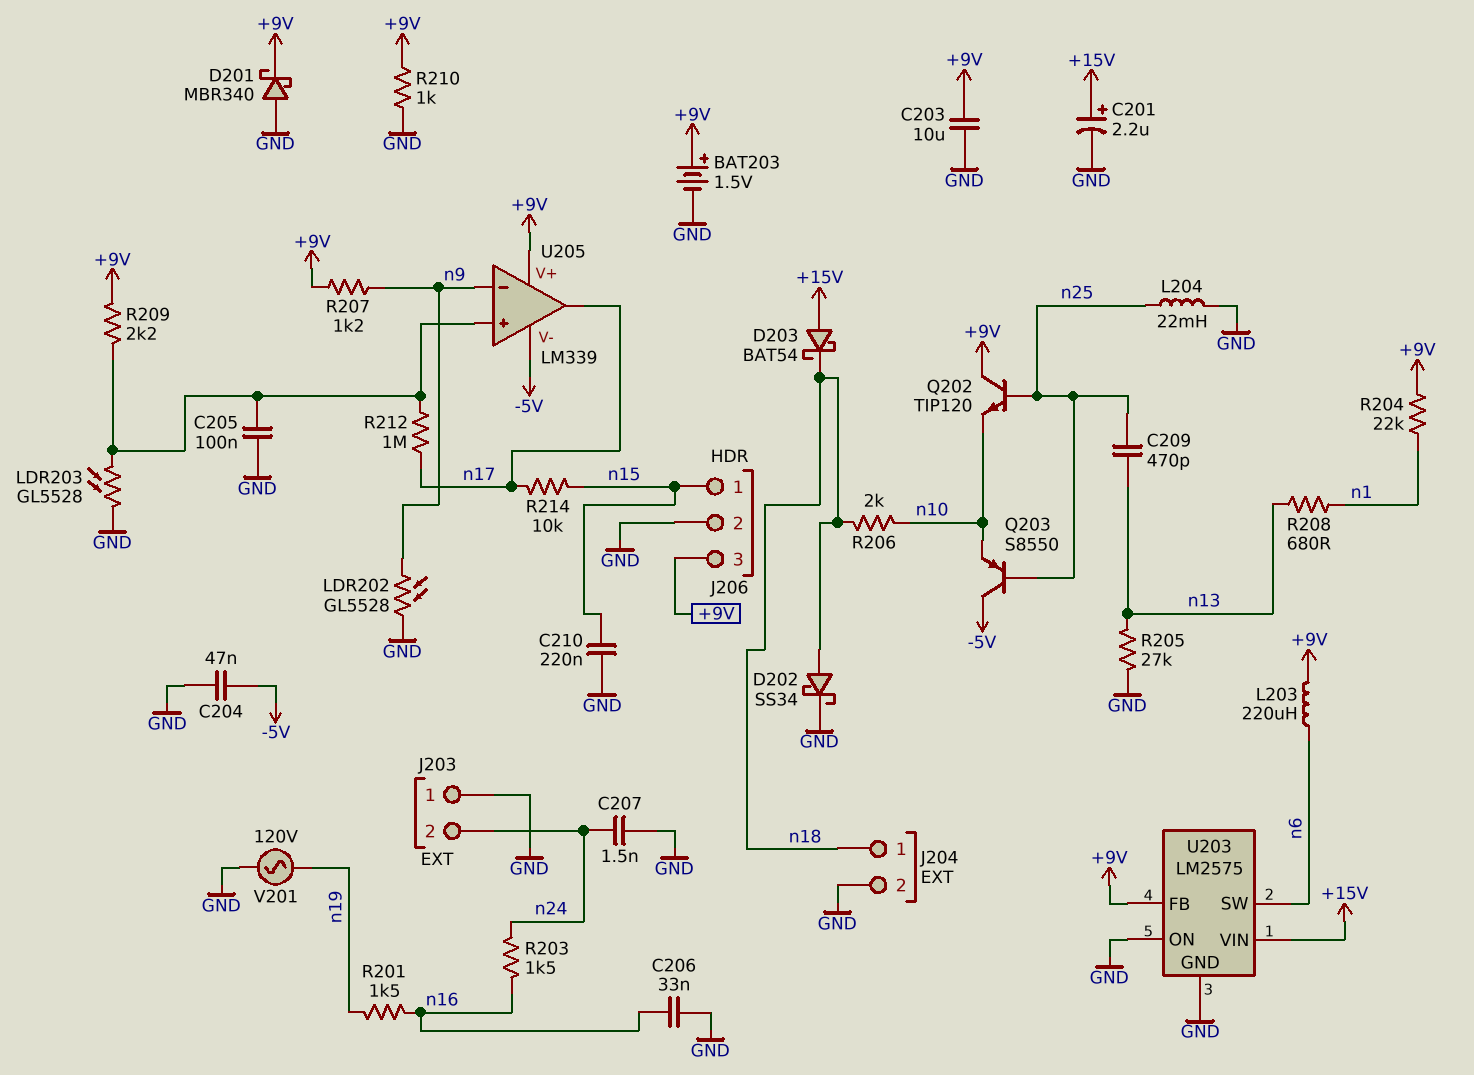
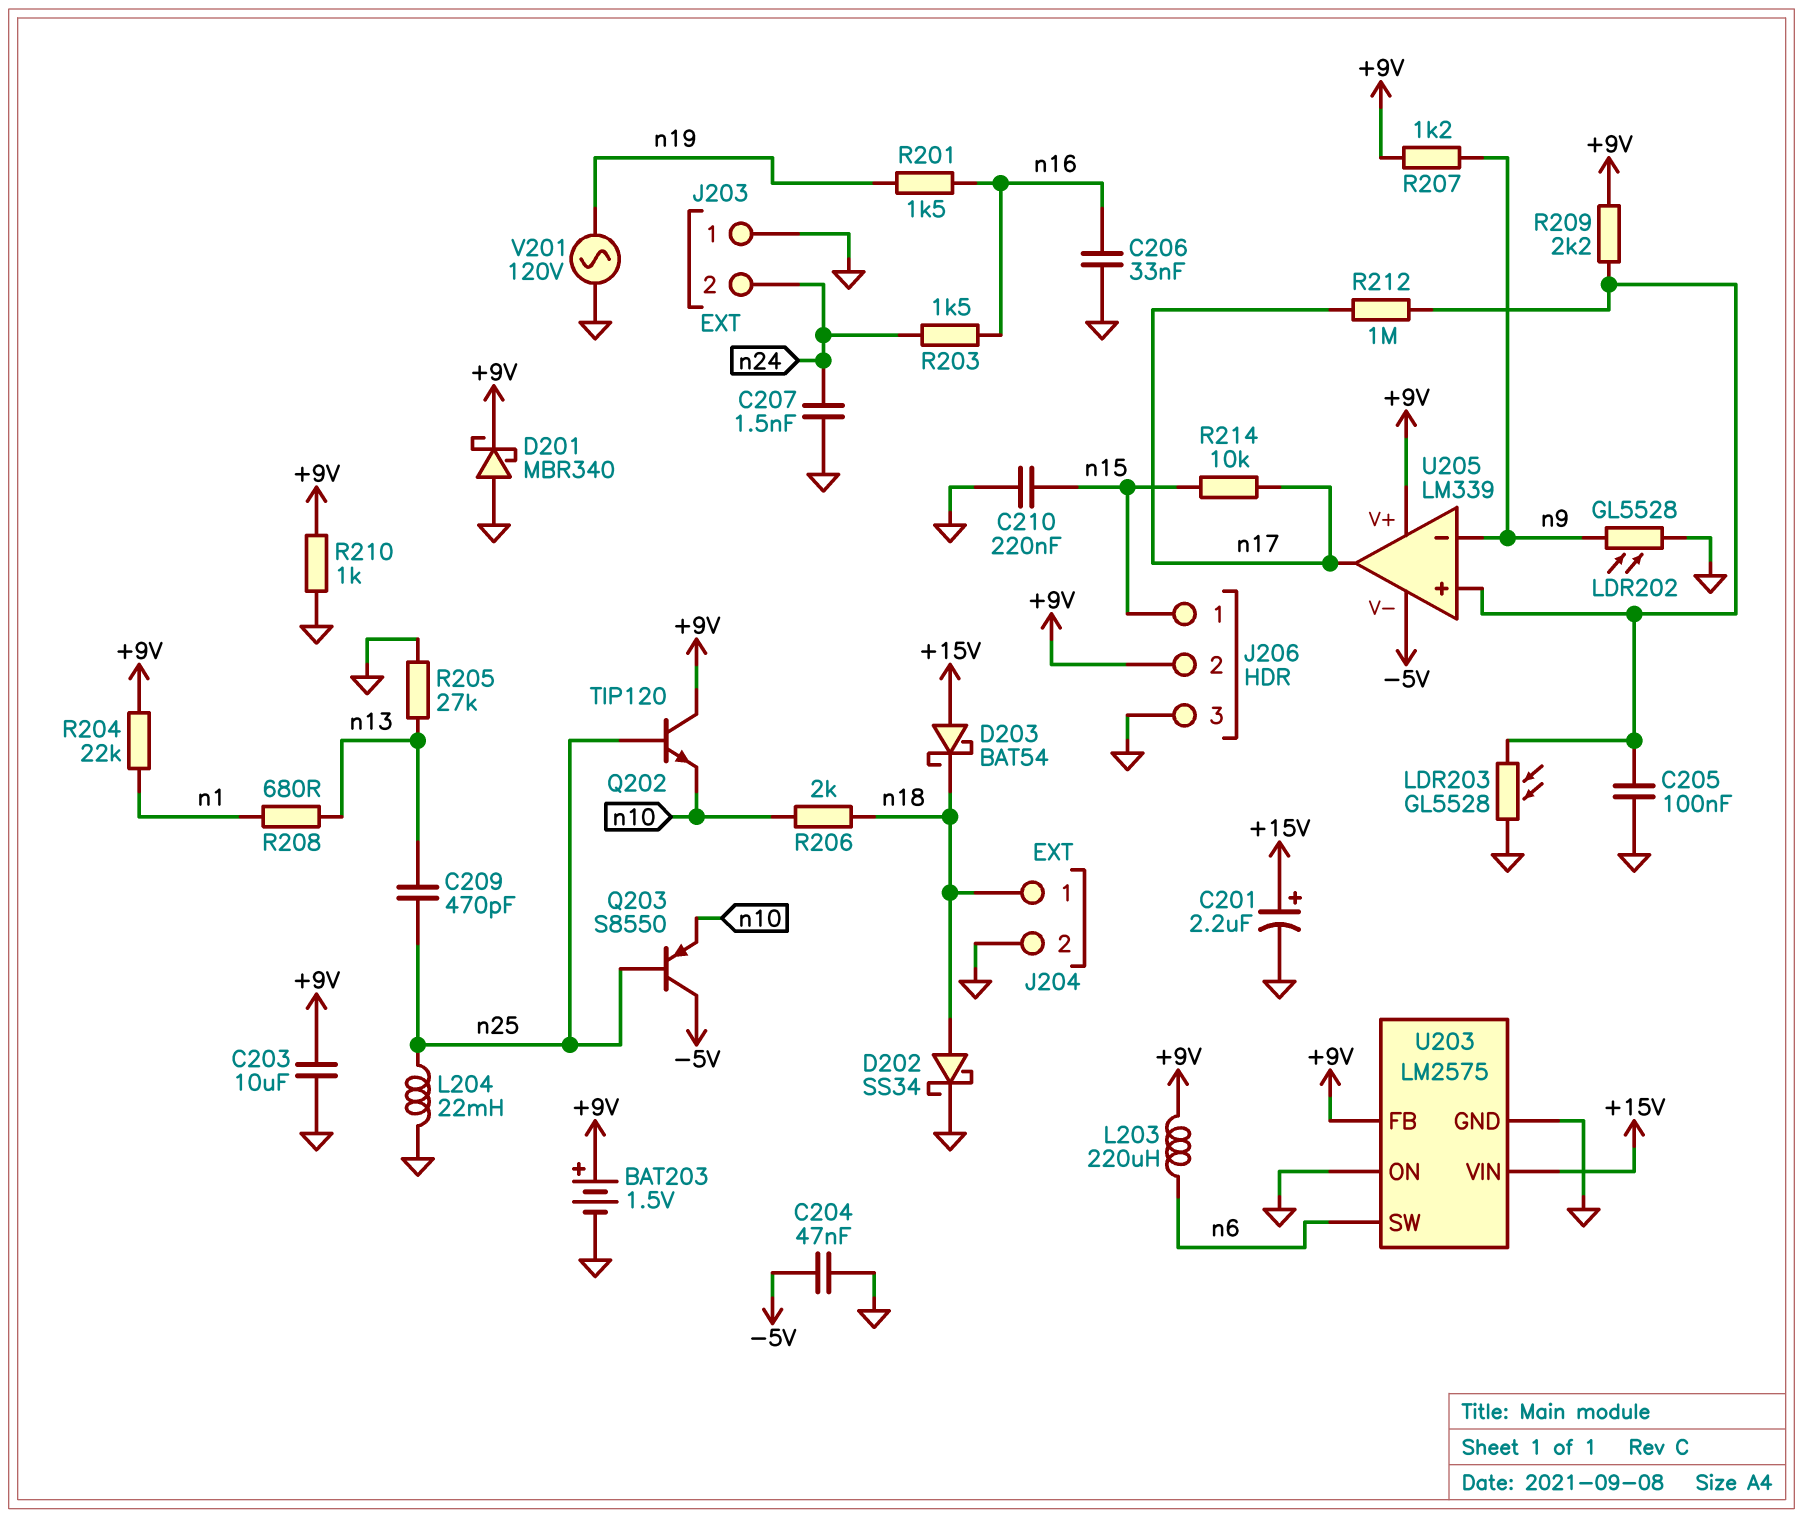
J206 pin 2: GND -> +9V
J206 pin 3: +9V -> GND

